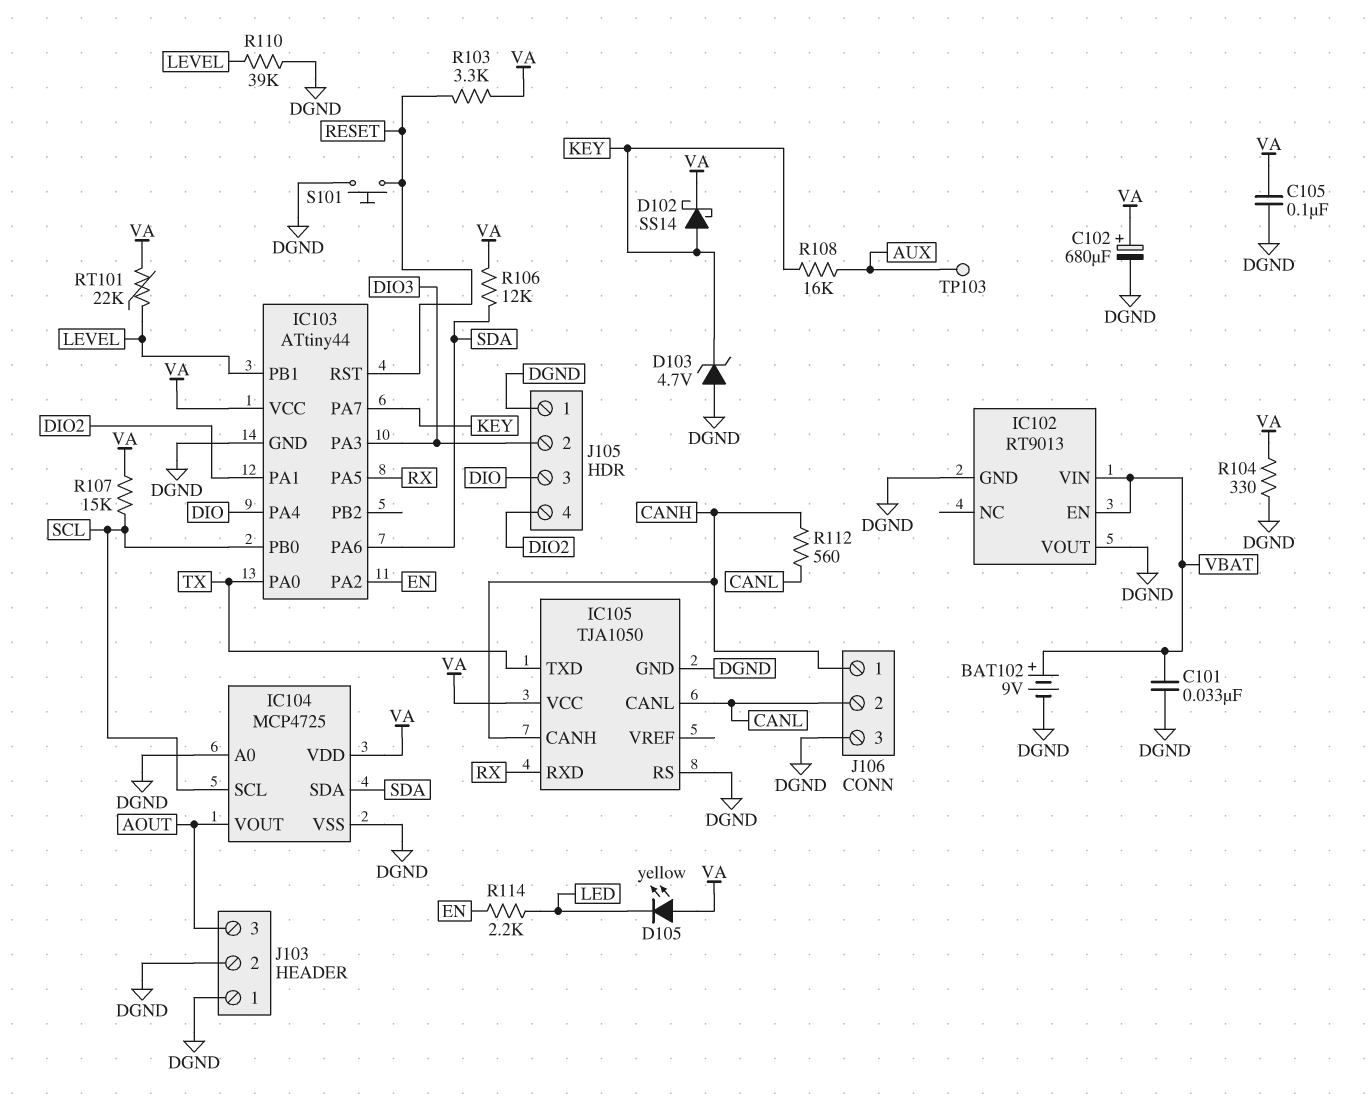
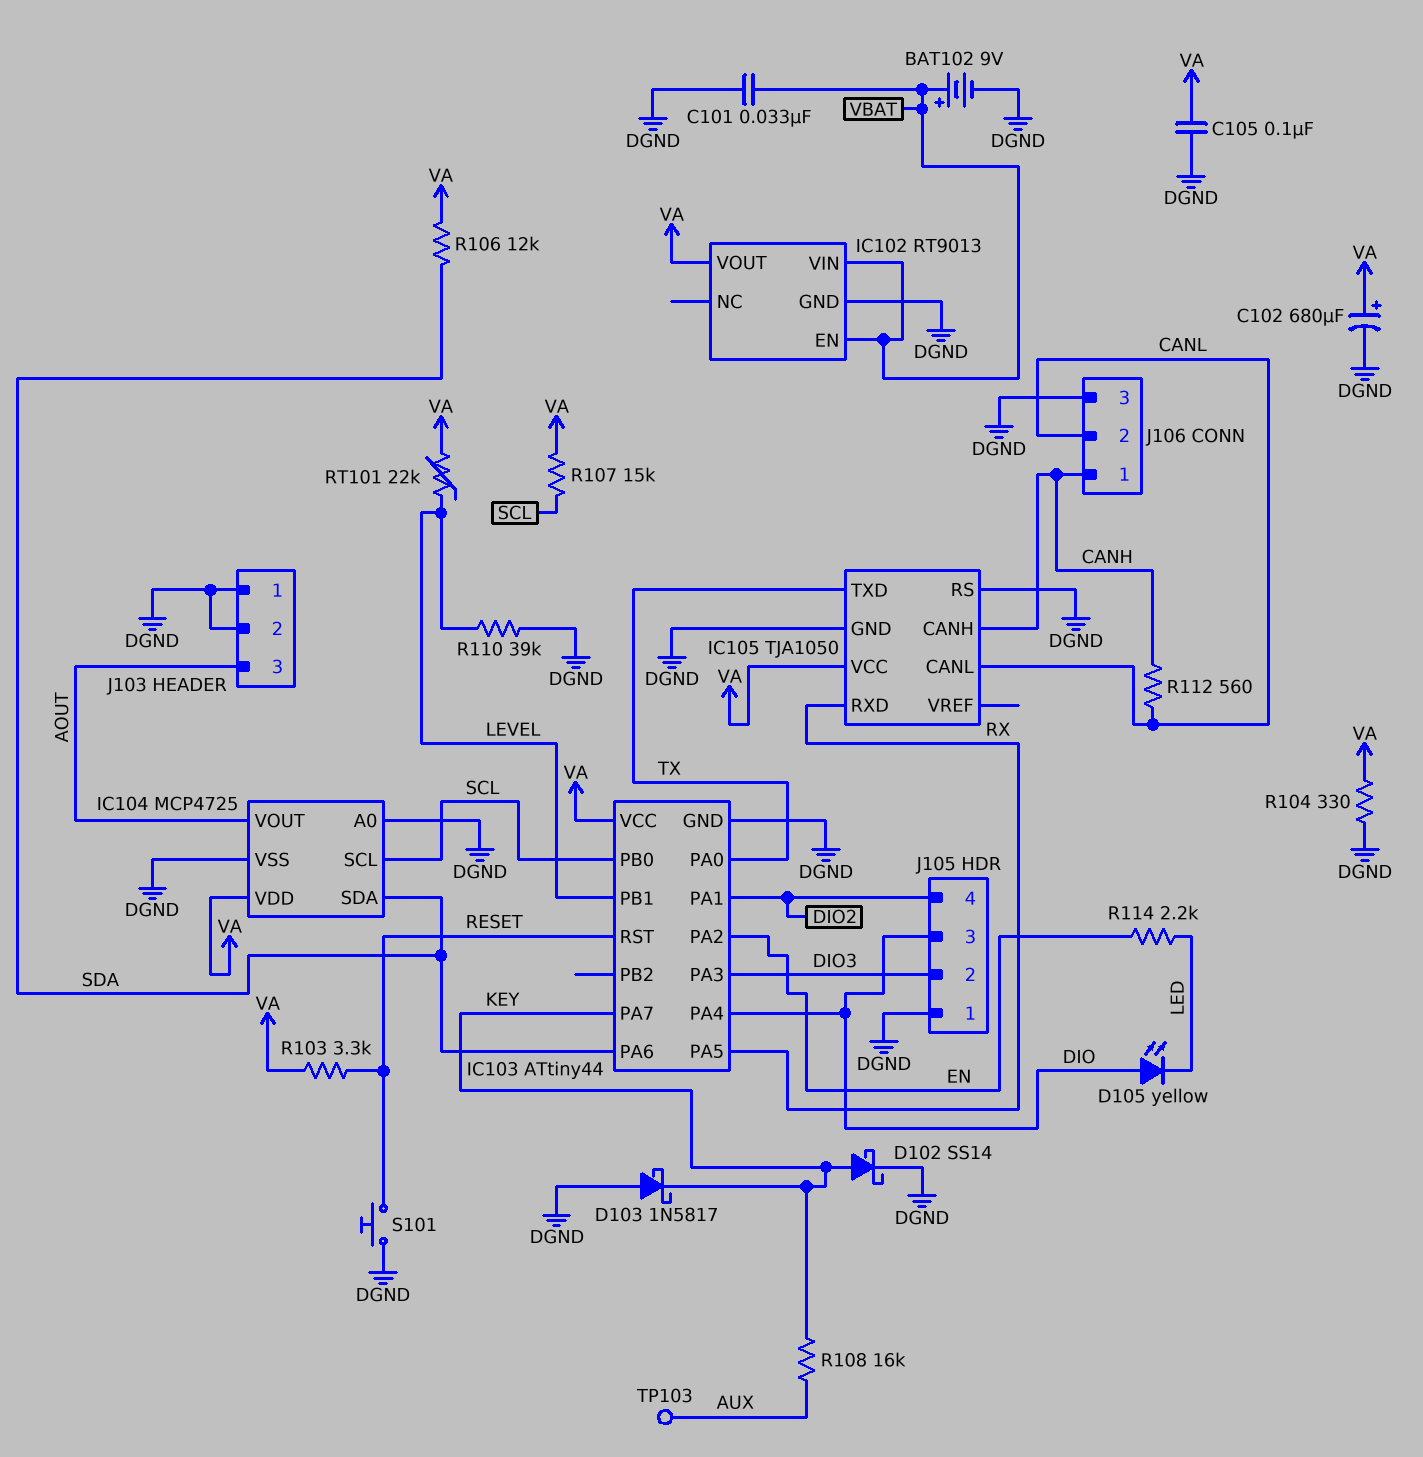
D102: schottky SS14 (A KEY, K VA) -> schottky SS14 (A KEY, K DGND)
D103: zener 4.7V (A DGND, K KEY) -> schottky 1N5817 (A DGND, K KEY)
D105: LED yellow (A VA, K LED) -> LED yellow (A DIO, K LED)
IC102 pin VOUT: DGND -> VA

